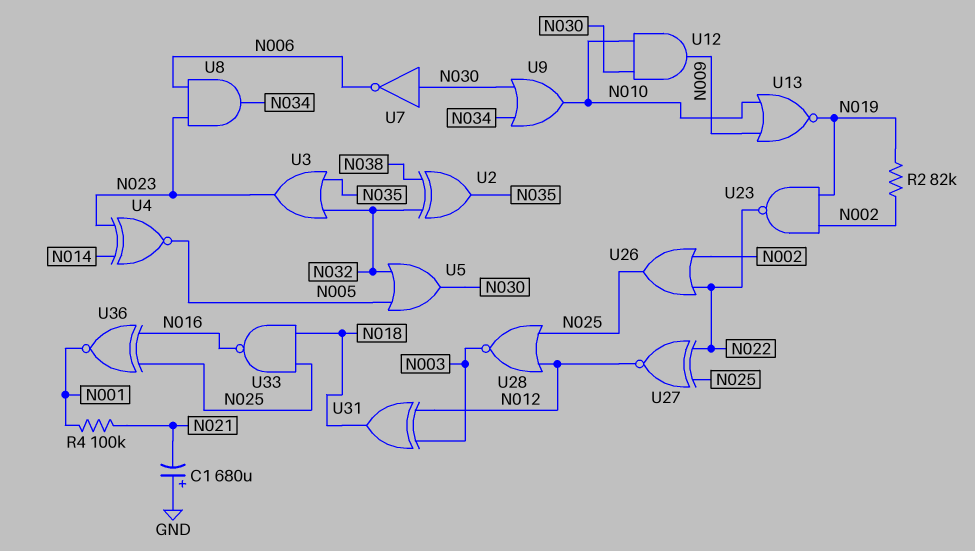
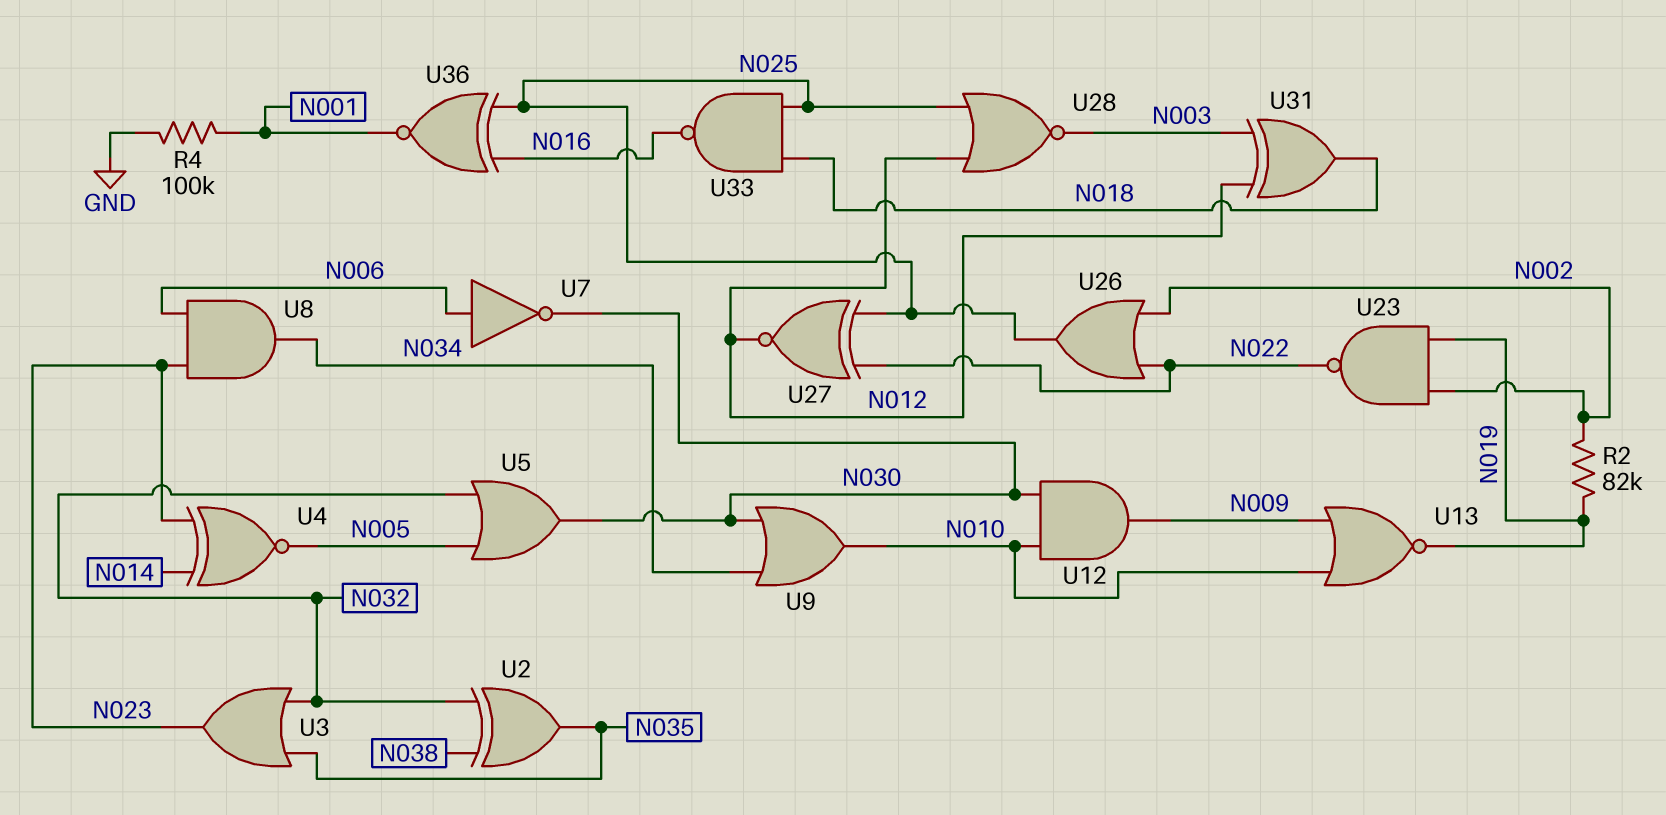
C1: 680uF (plus GND, minus N021) -> none
R4: 100k (N001, N021) -> 100k (GND, N001)
U7: NOT (in N030, out N006) -> NOT (in N006, out N030)

